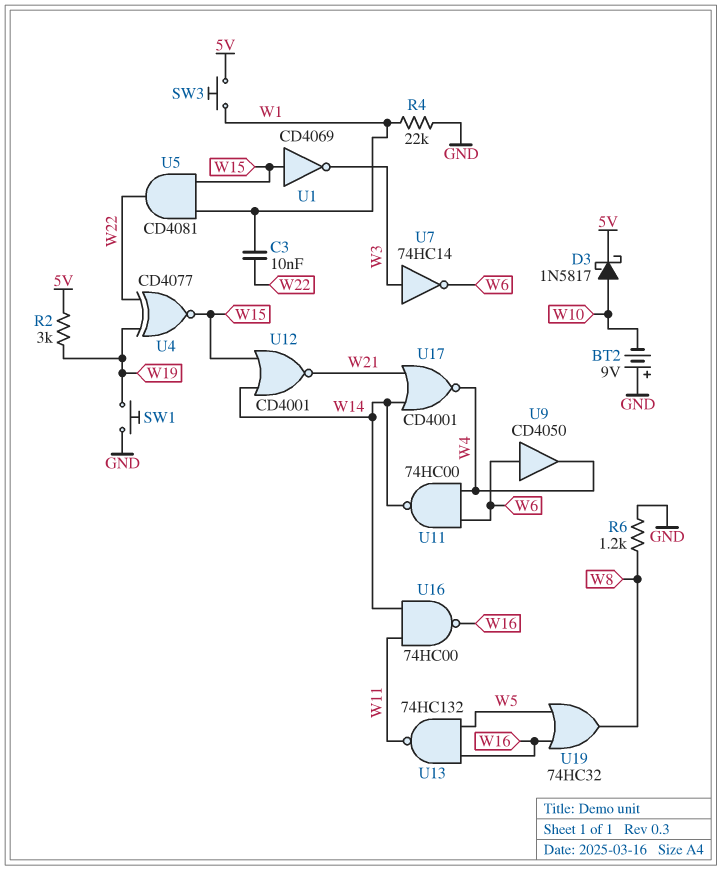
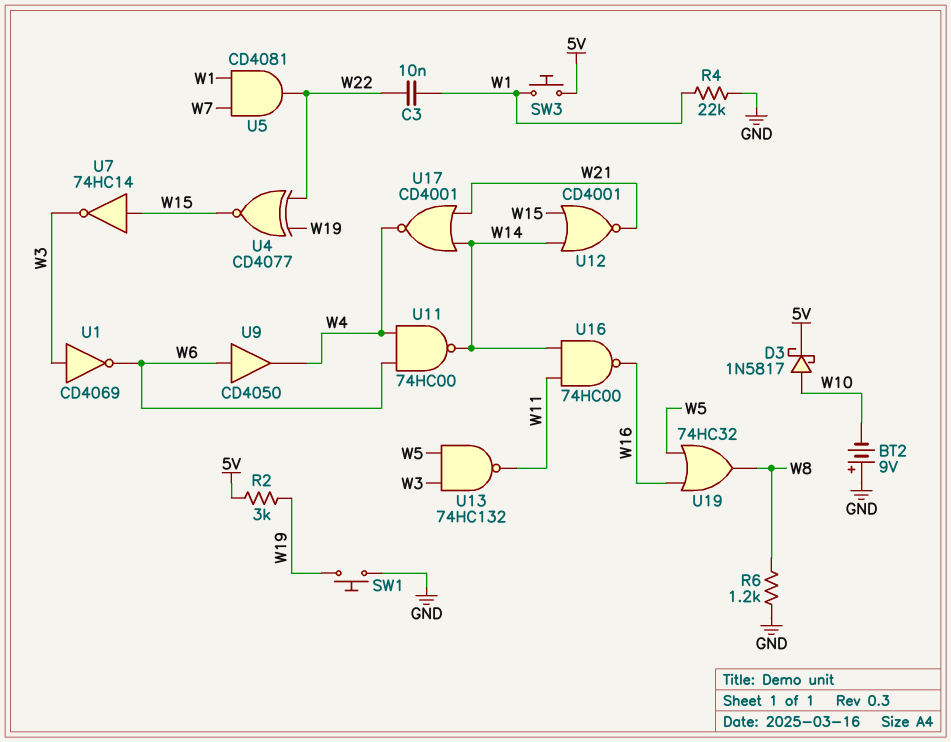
U1: NOT CD4069 (in W15, out W3) -> NOT CD4069 (in W3, out W6)
U5: AND CD4081 (in W1, in W15, out W22) -> AND CD4081 (in W1, in W7, out W22)
U7: NOT 74HC14 (in W3, out W6) -> NOT 74HC14 (in W15, out W3)
U13: NAND 74HC132 (in W5, in W16, out W11) -> NAND 74HC132 (in W3, in W5, out W11)

